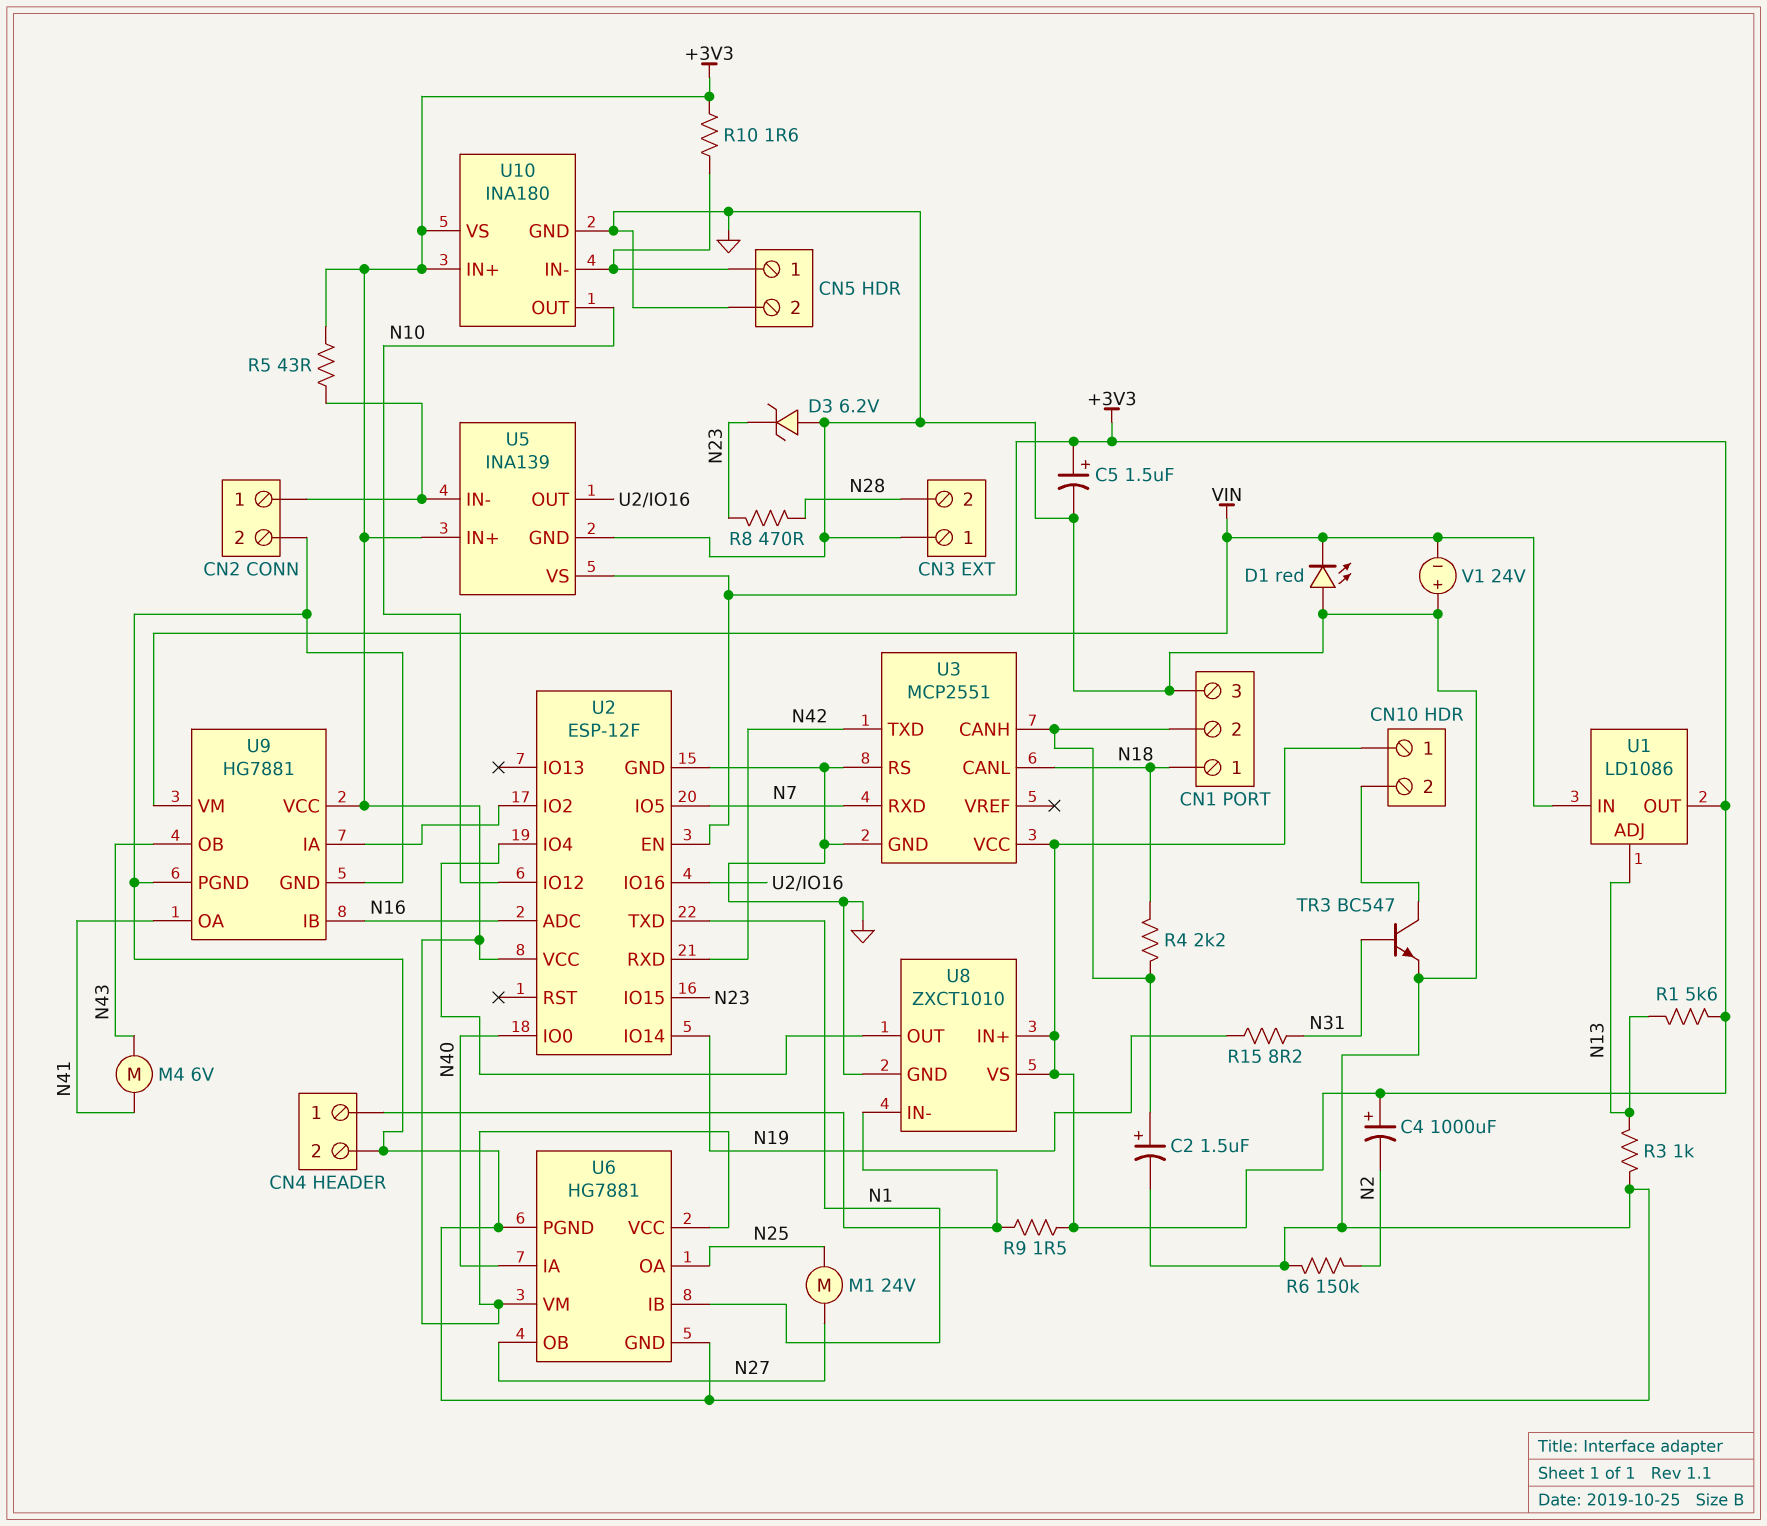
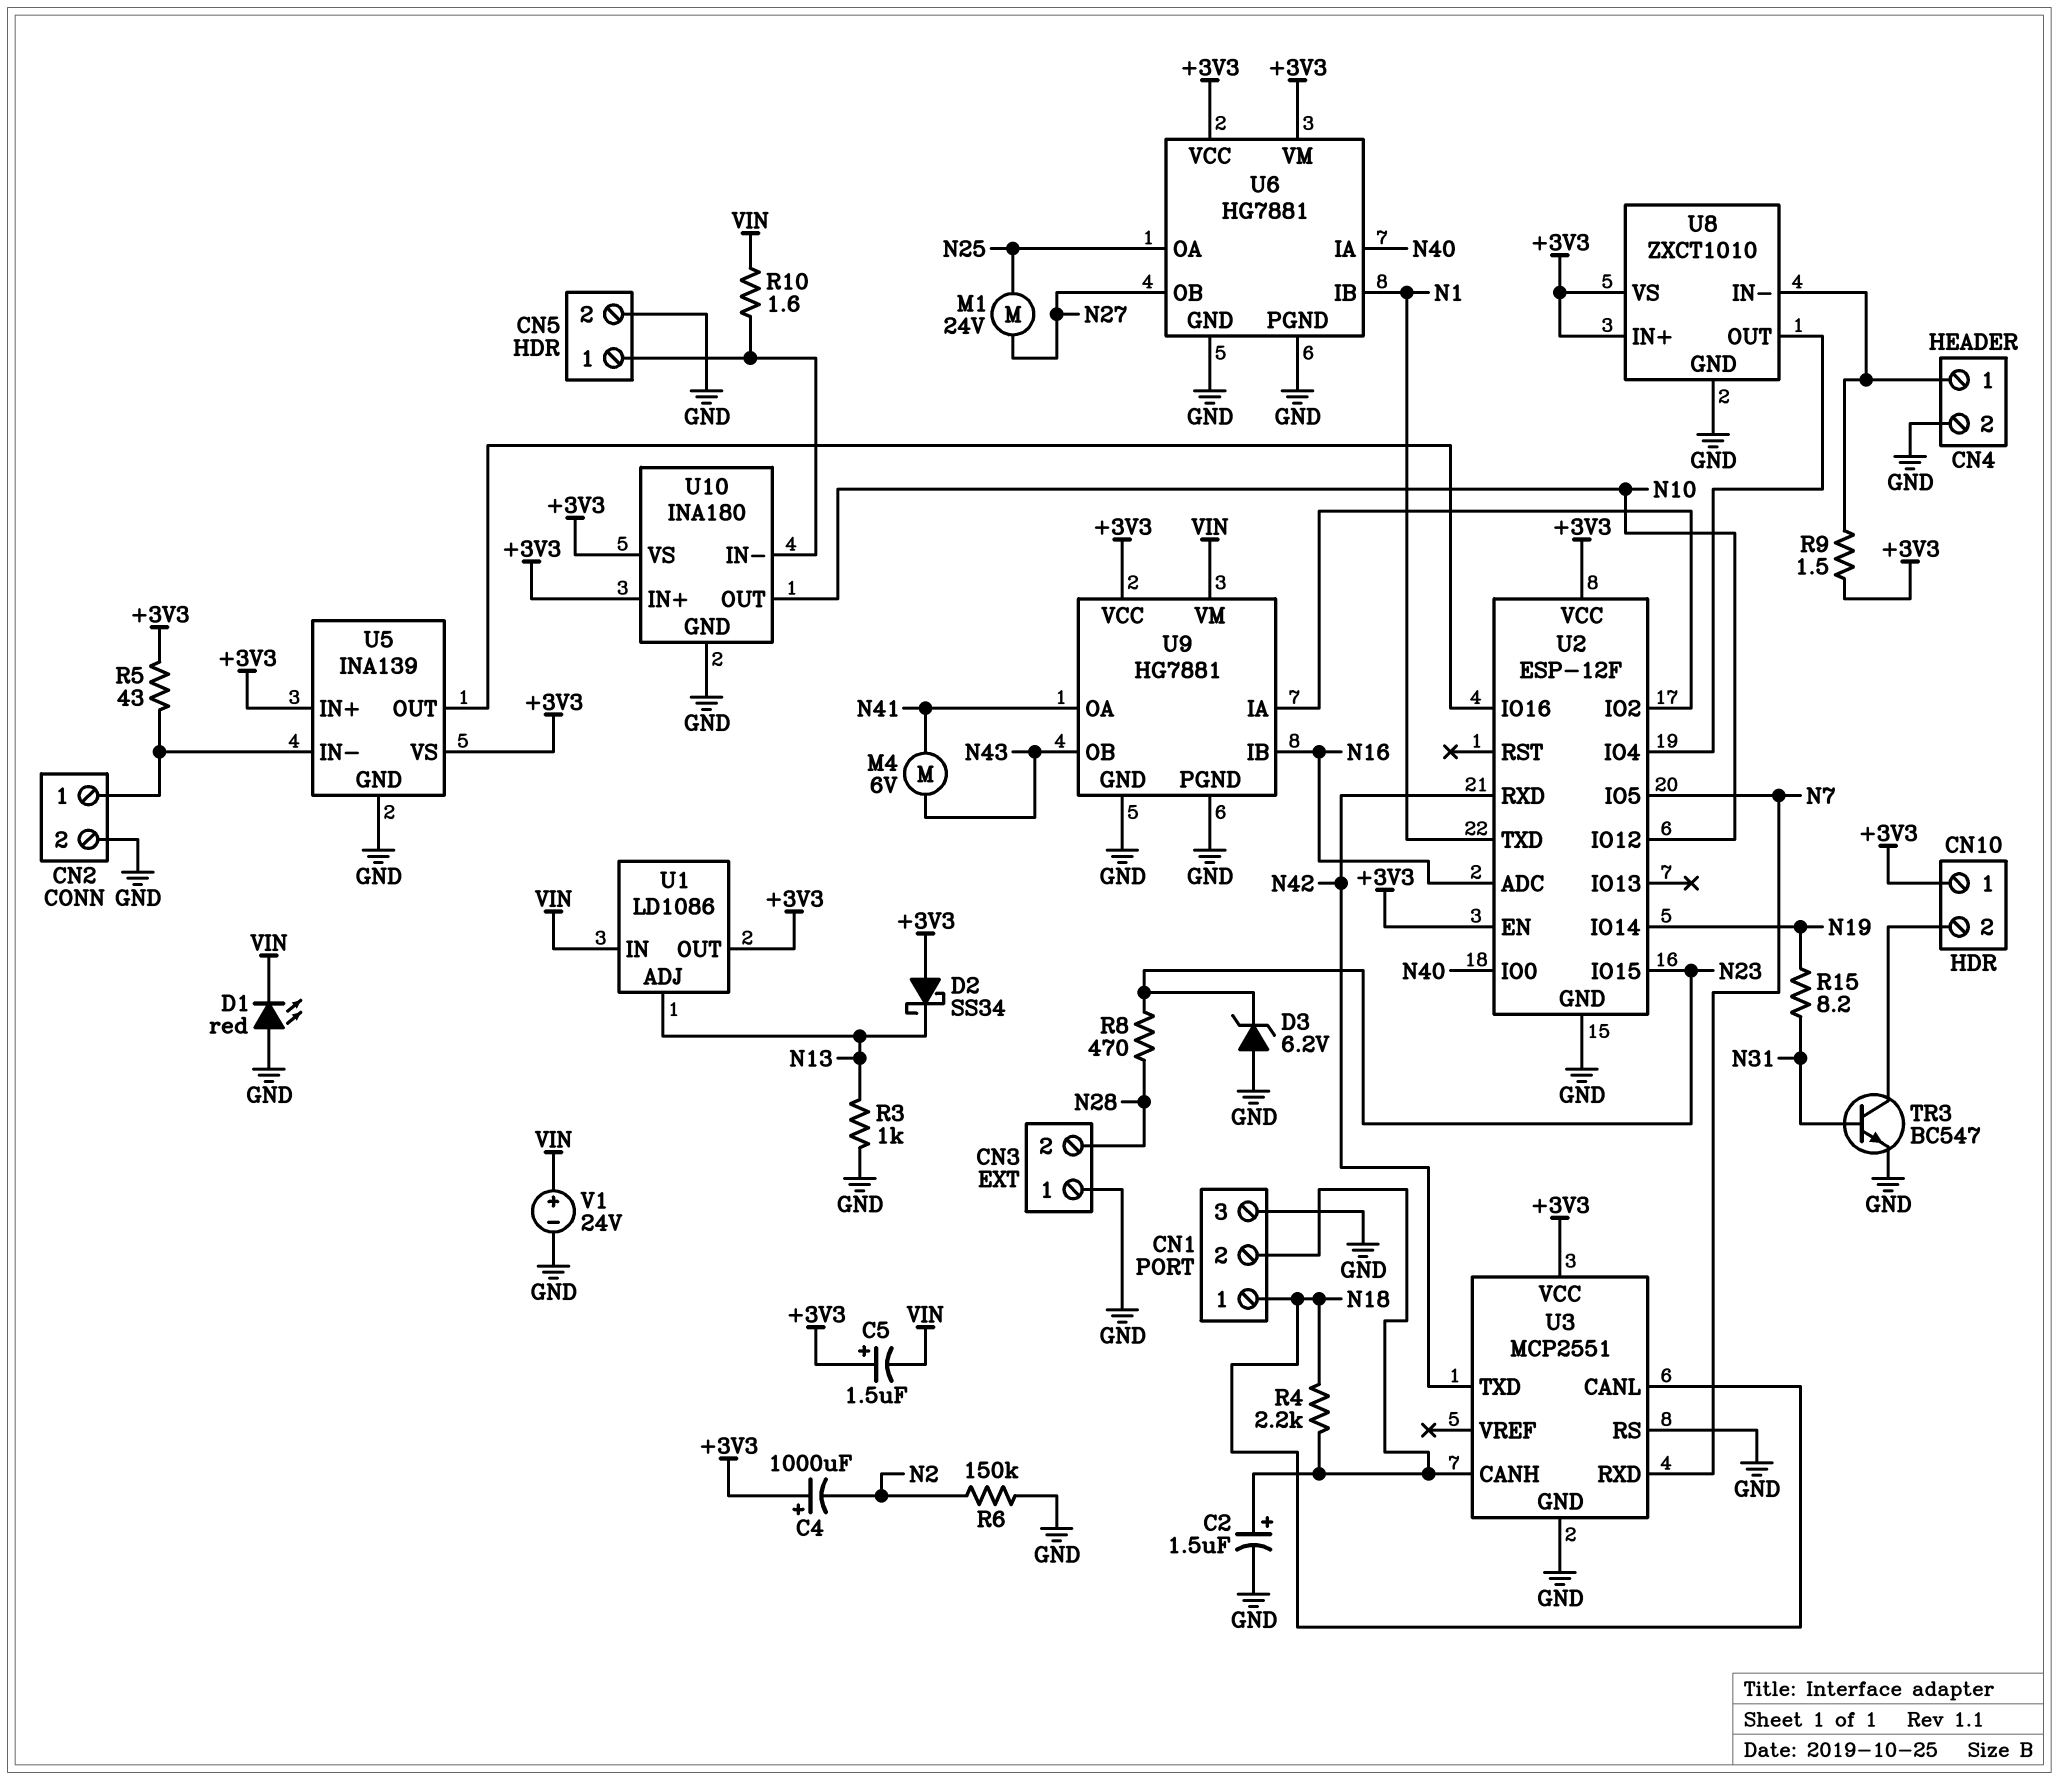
C5: 1.5uF (plus +3V3, minus GND) -> 1.5uF (plus +3V3, minus VIN)
D2: none -> schottky SS34 (A +3V3, K N13)
R1: 5.6k (+3V3, N13) -> none
R10: 1.6 (+3V3, CN5/1) -> 1.6 (CN5/1, VIN)
V1: 24V (plus GND, minus VIN) -> 24V (plus VIN, minus GND)

